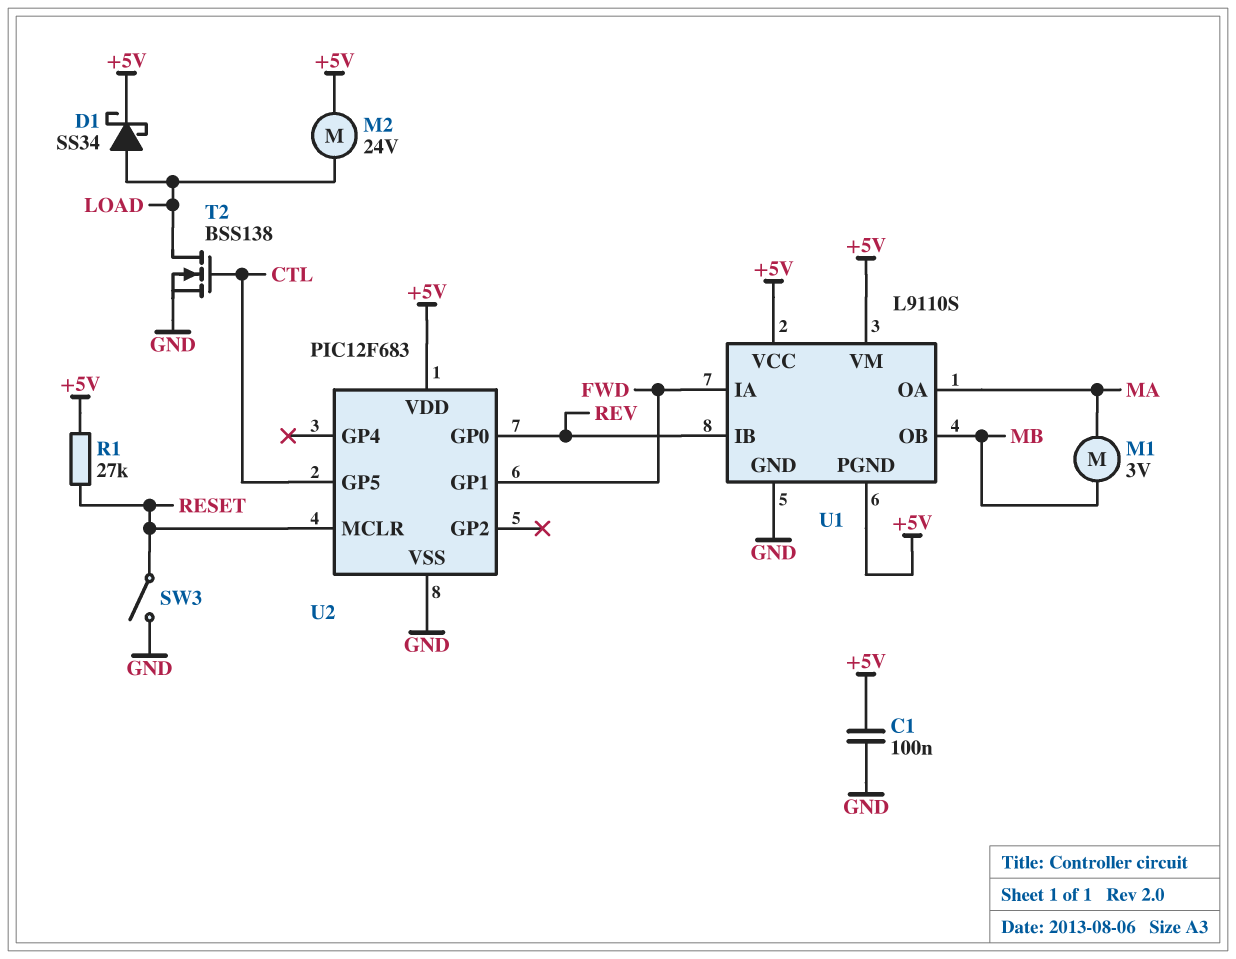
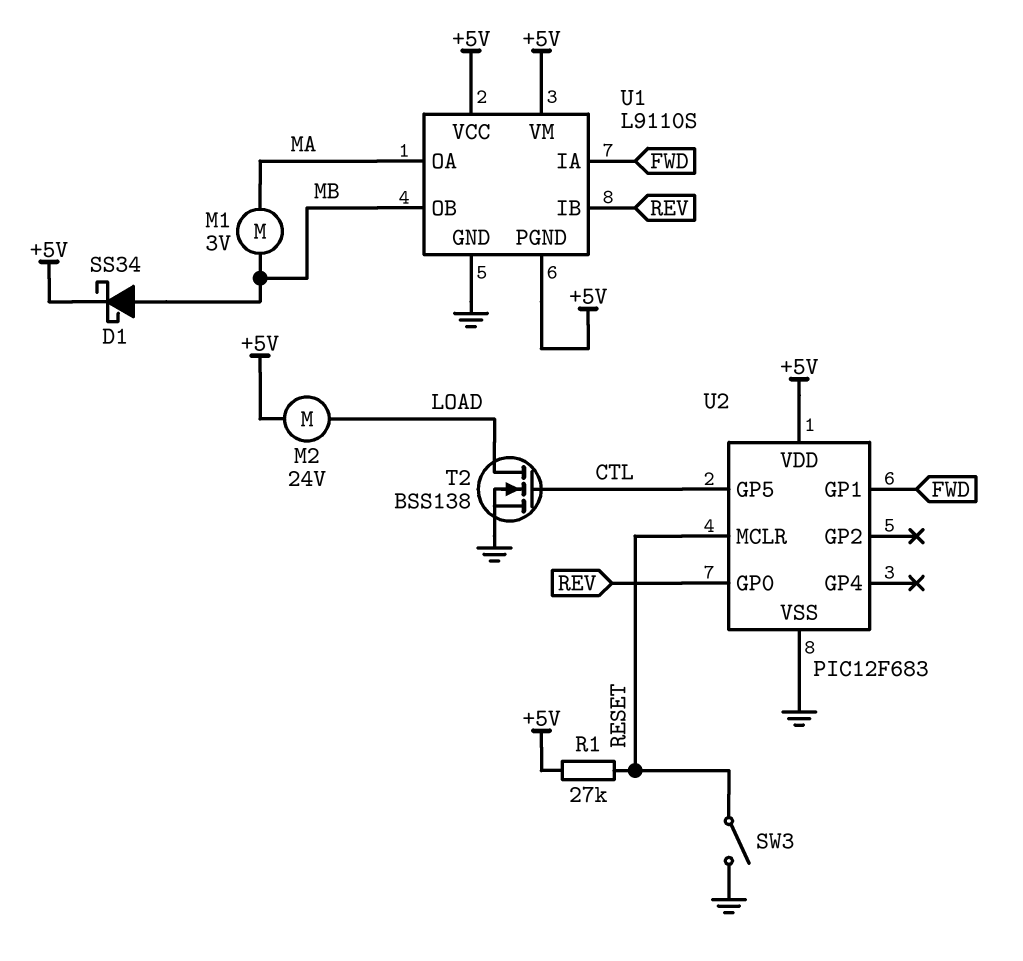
C1: 100nF (+5V, GND) -> none
D1: schottky SS34 (A LOAD, K +5V) -> schottky SS34 (A MB, K +5V)

